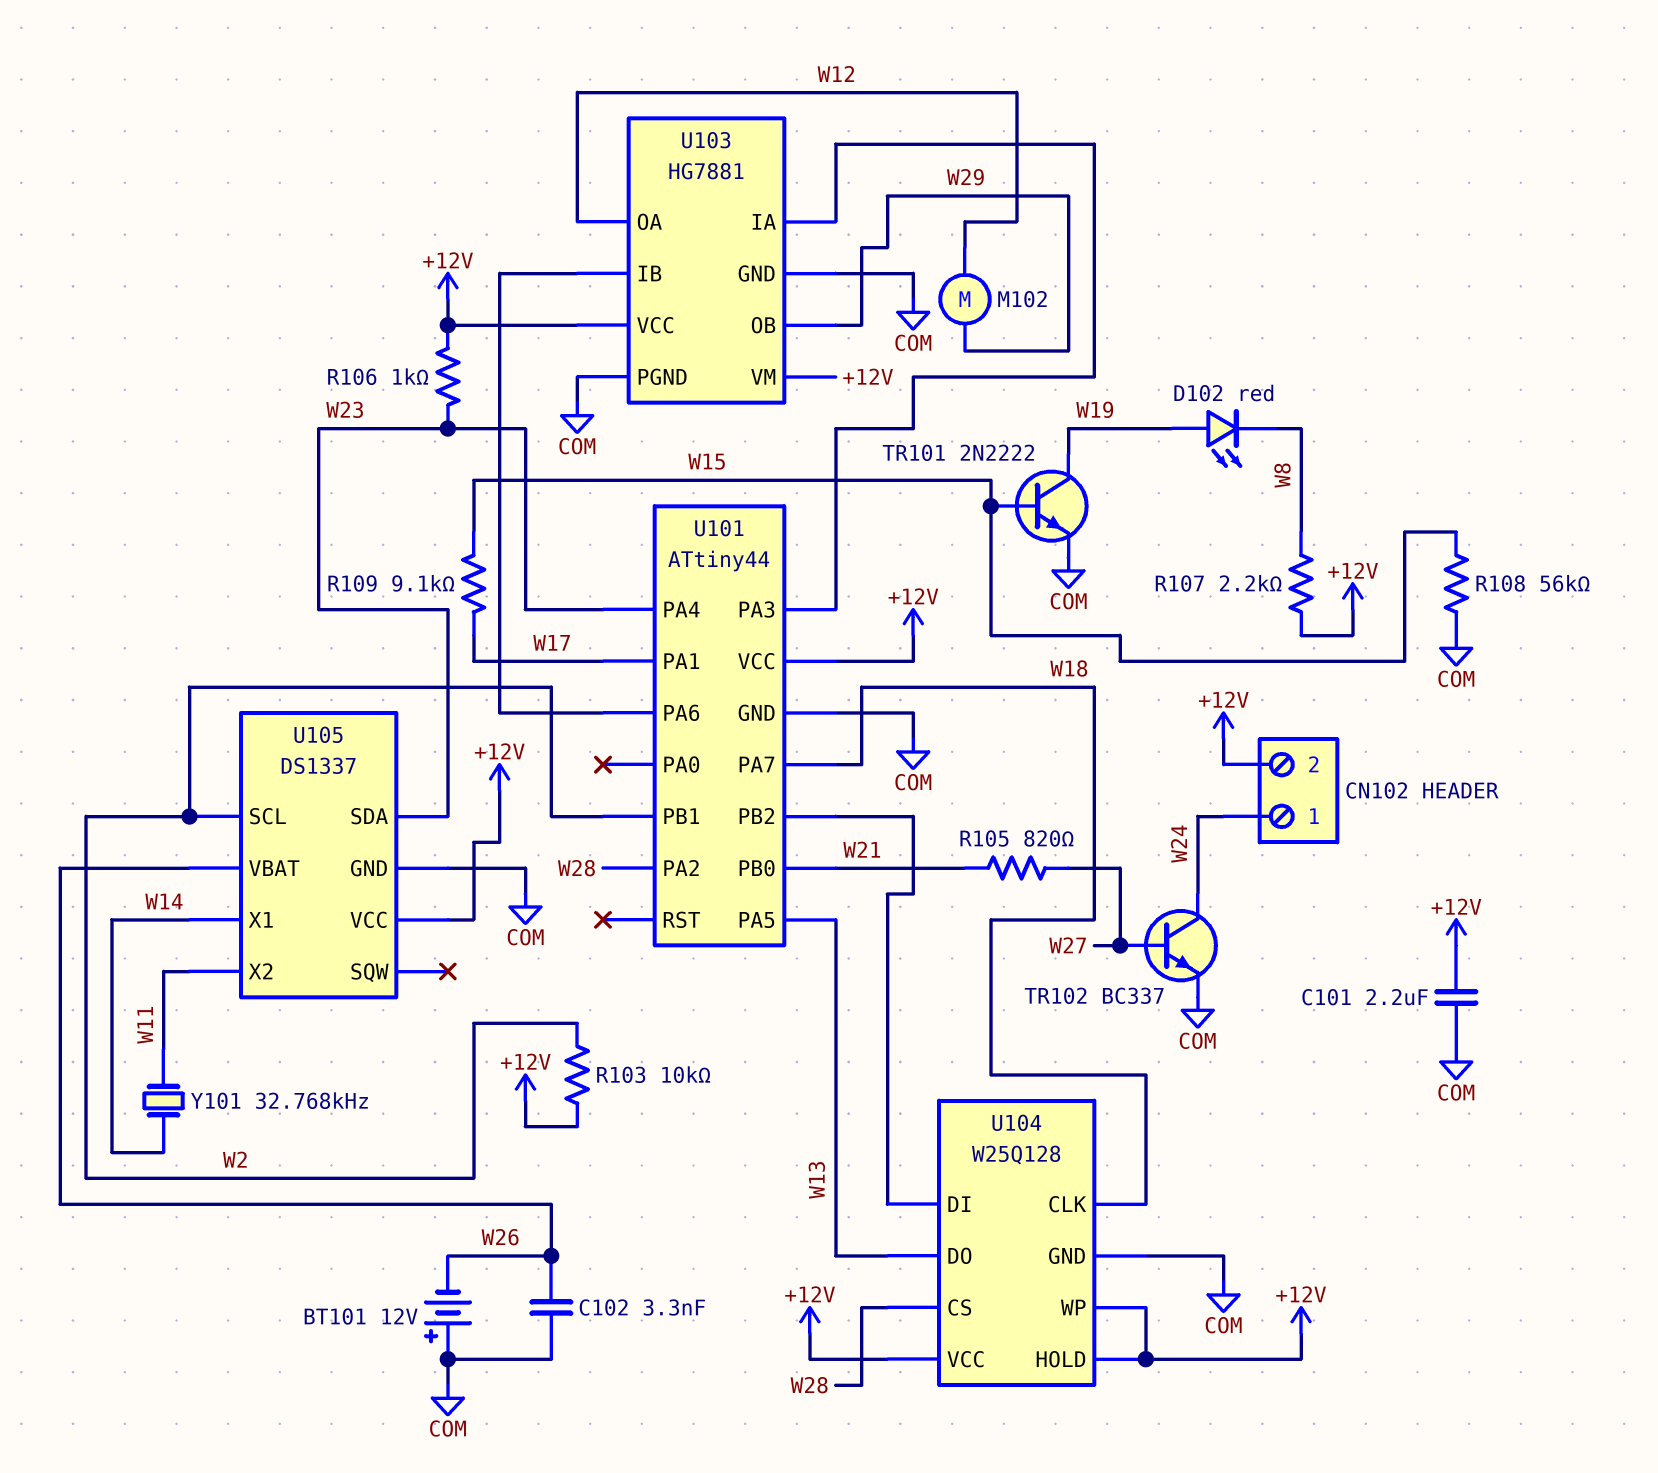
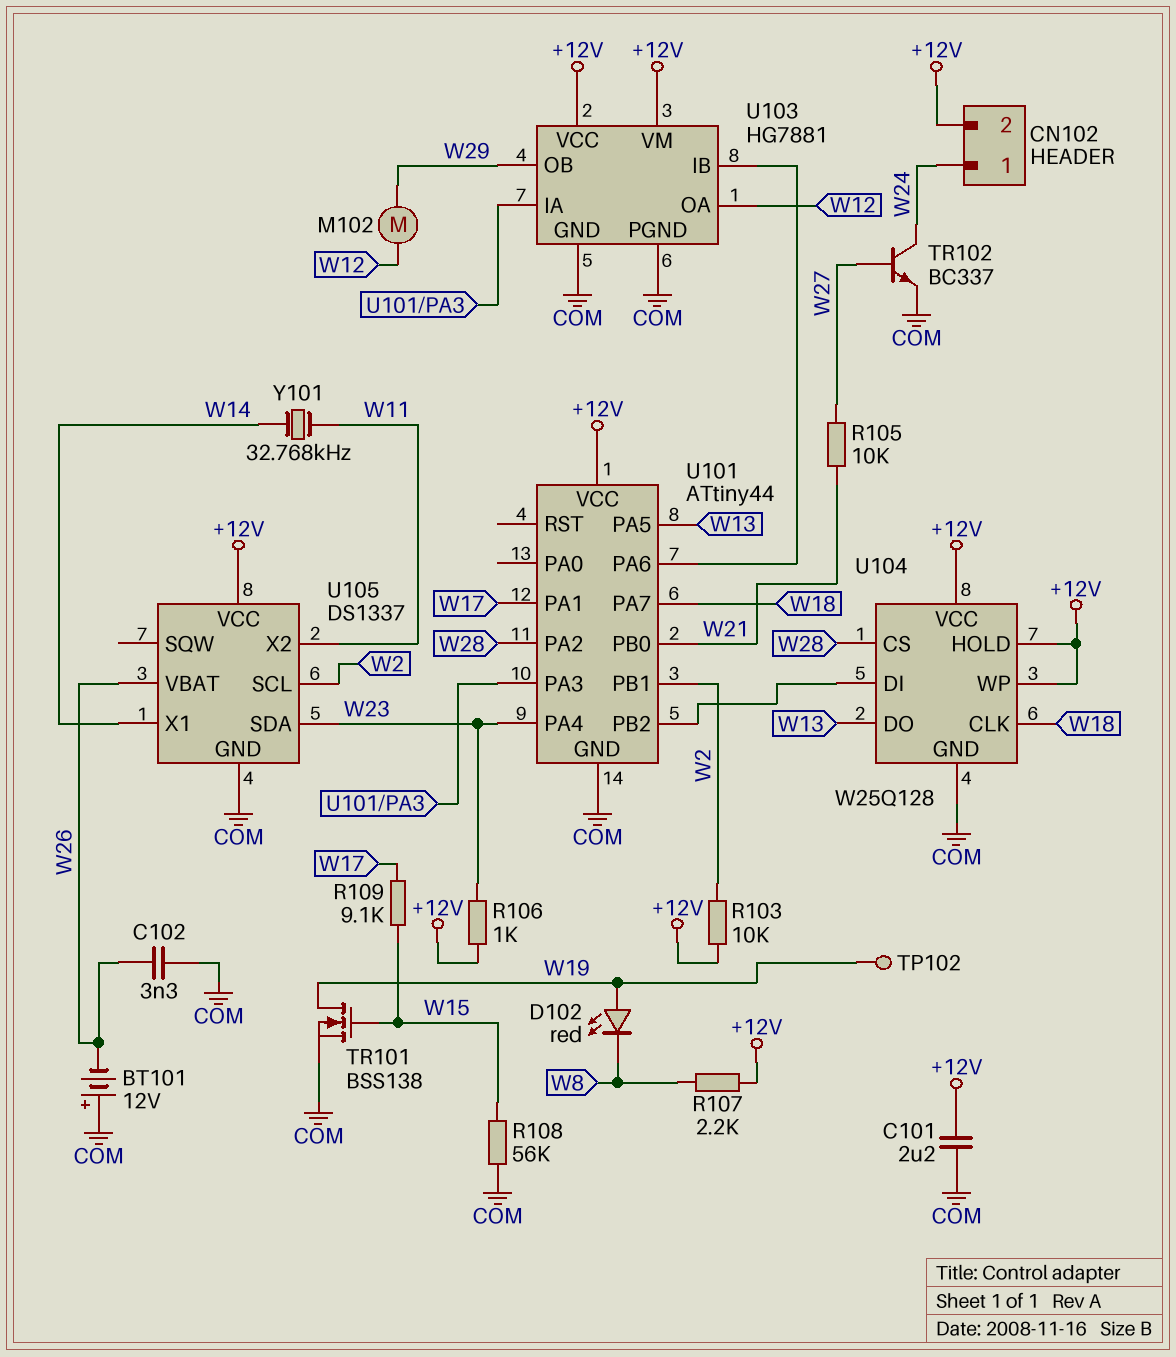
R105: 820 (W21, W27) -> 10k (W21, W27)
TP102: none -> test point (W19)
TR101: NPN 2N2222 (B W15, C W19, E COM) -> NMOS BSS138 (G W15, D W19, S COM)

